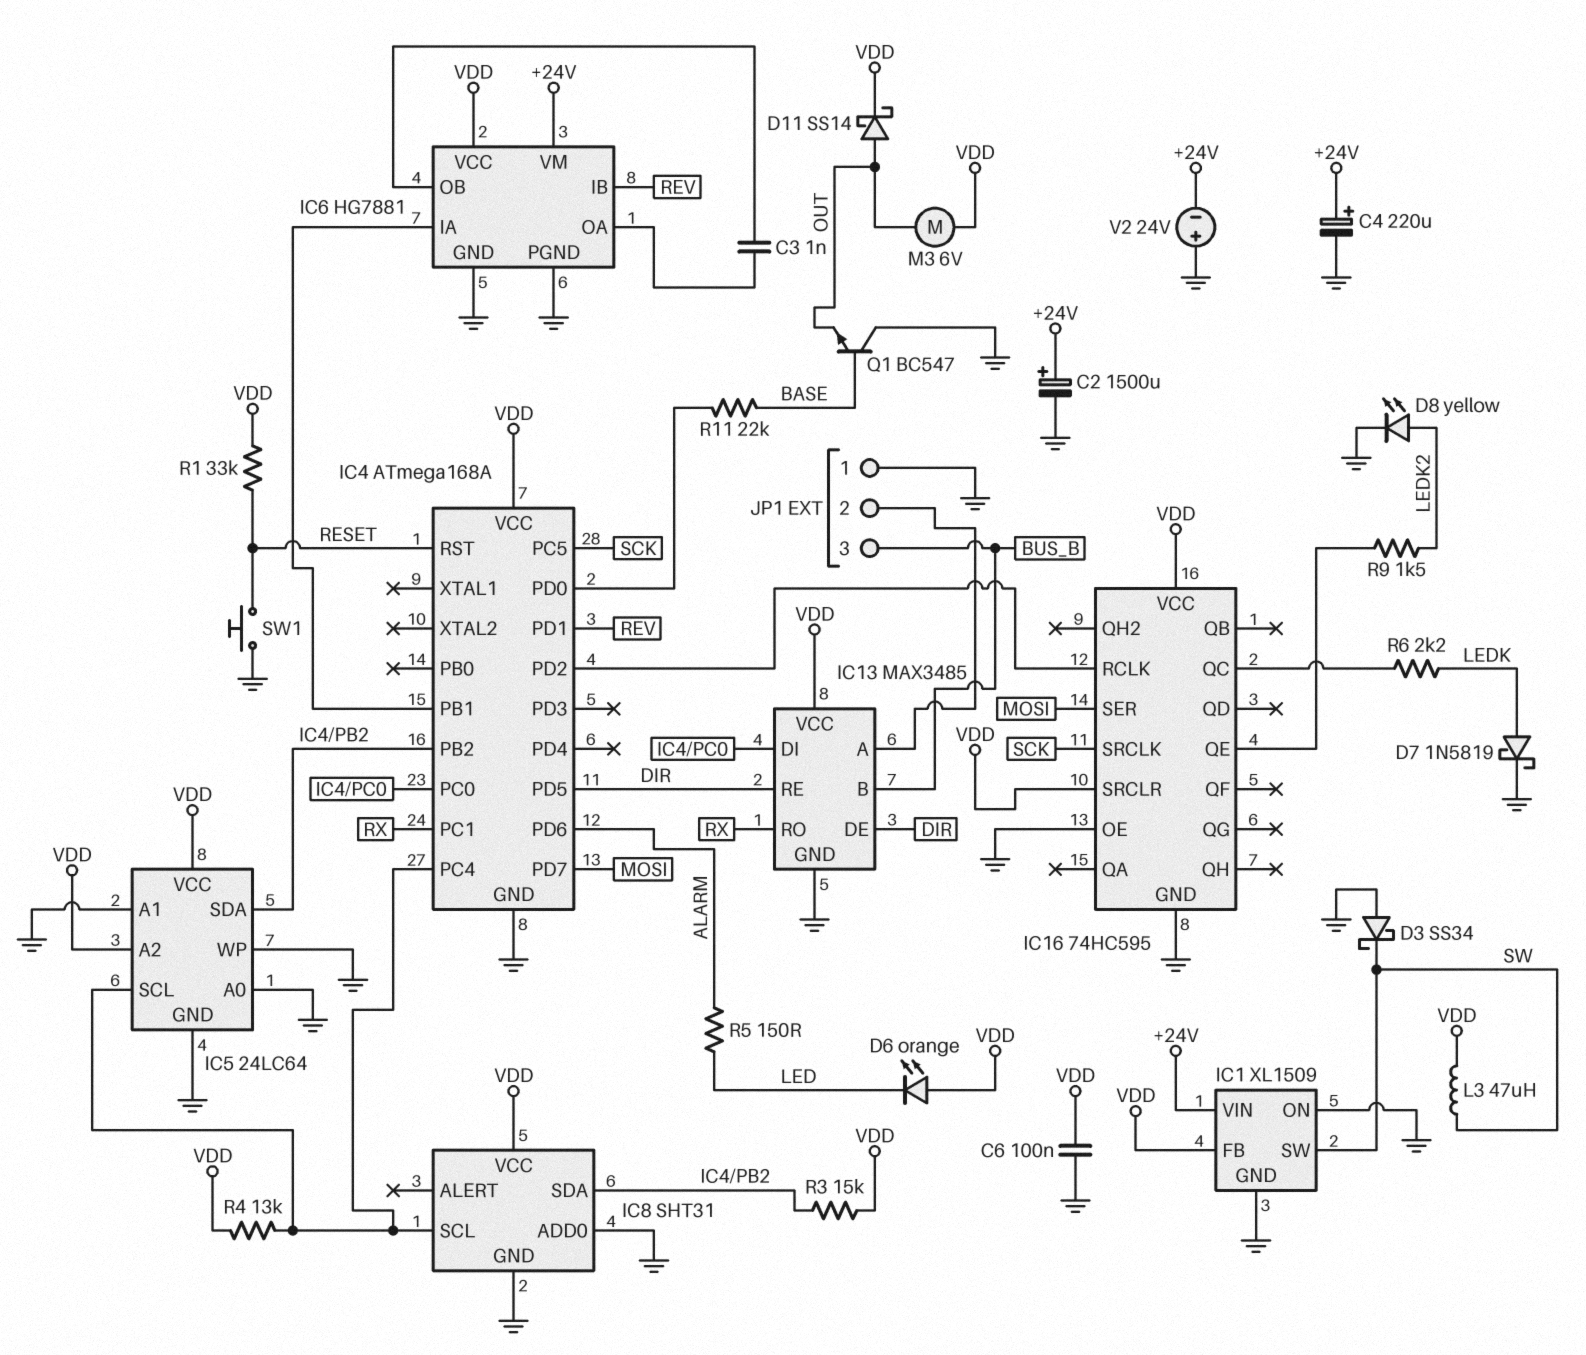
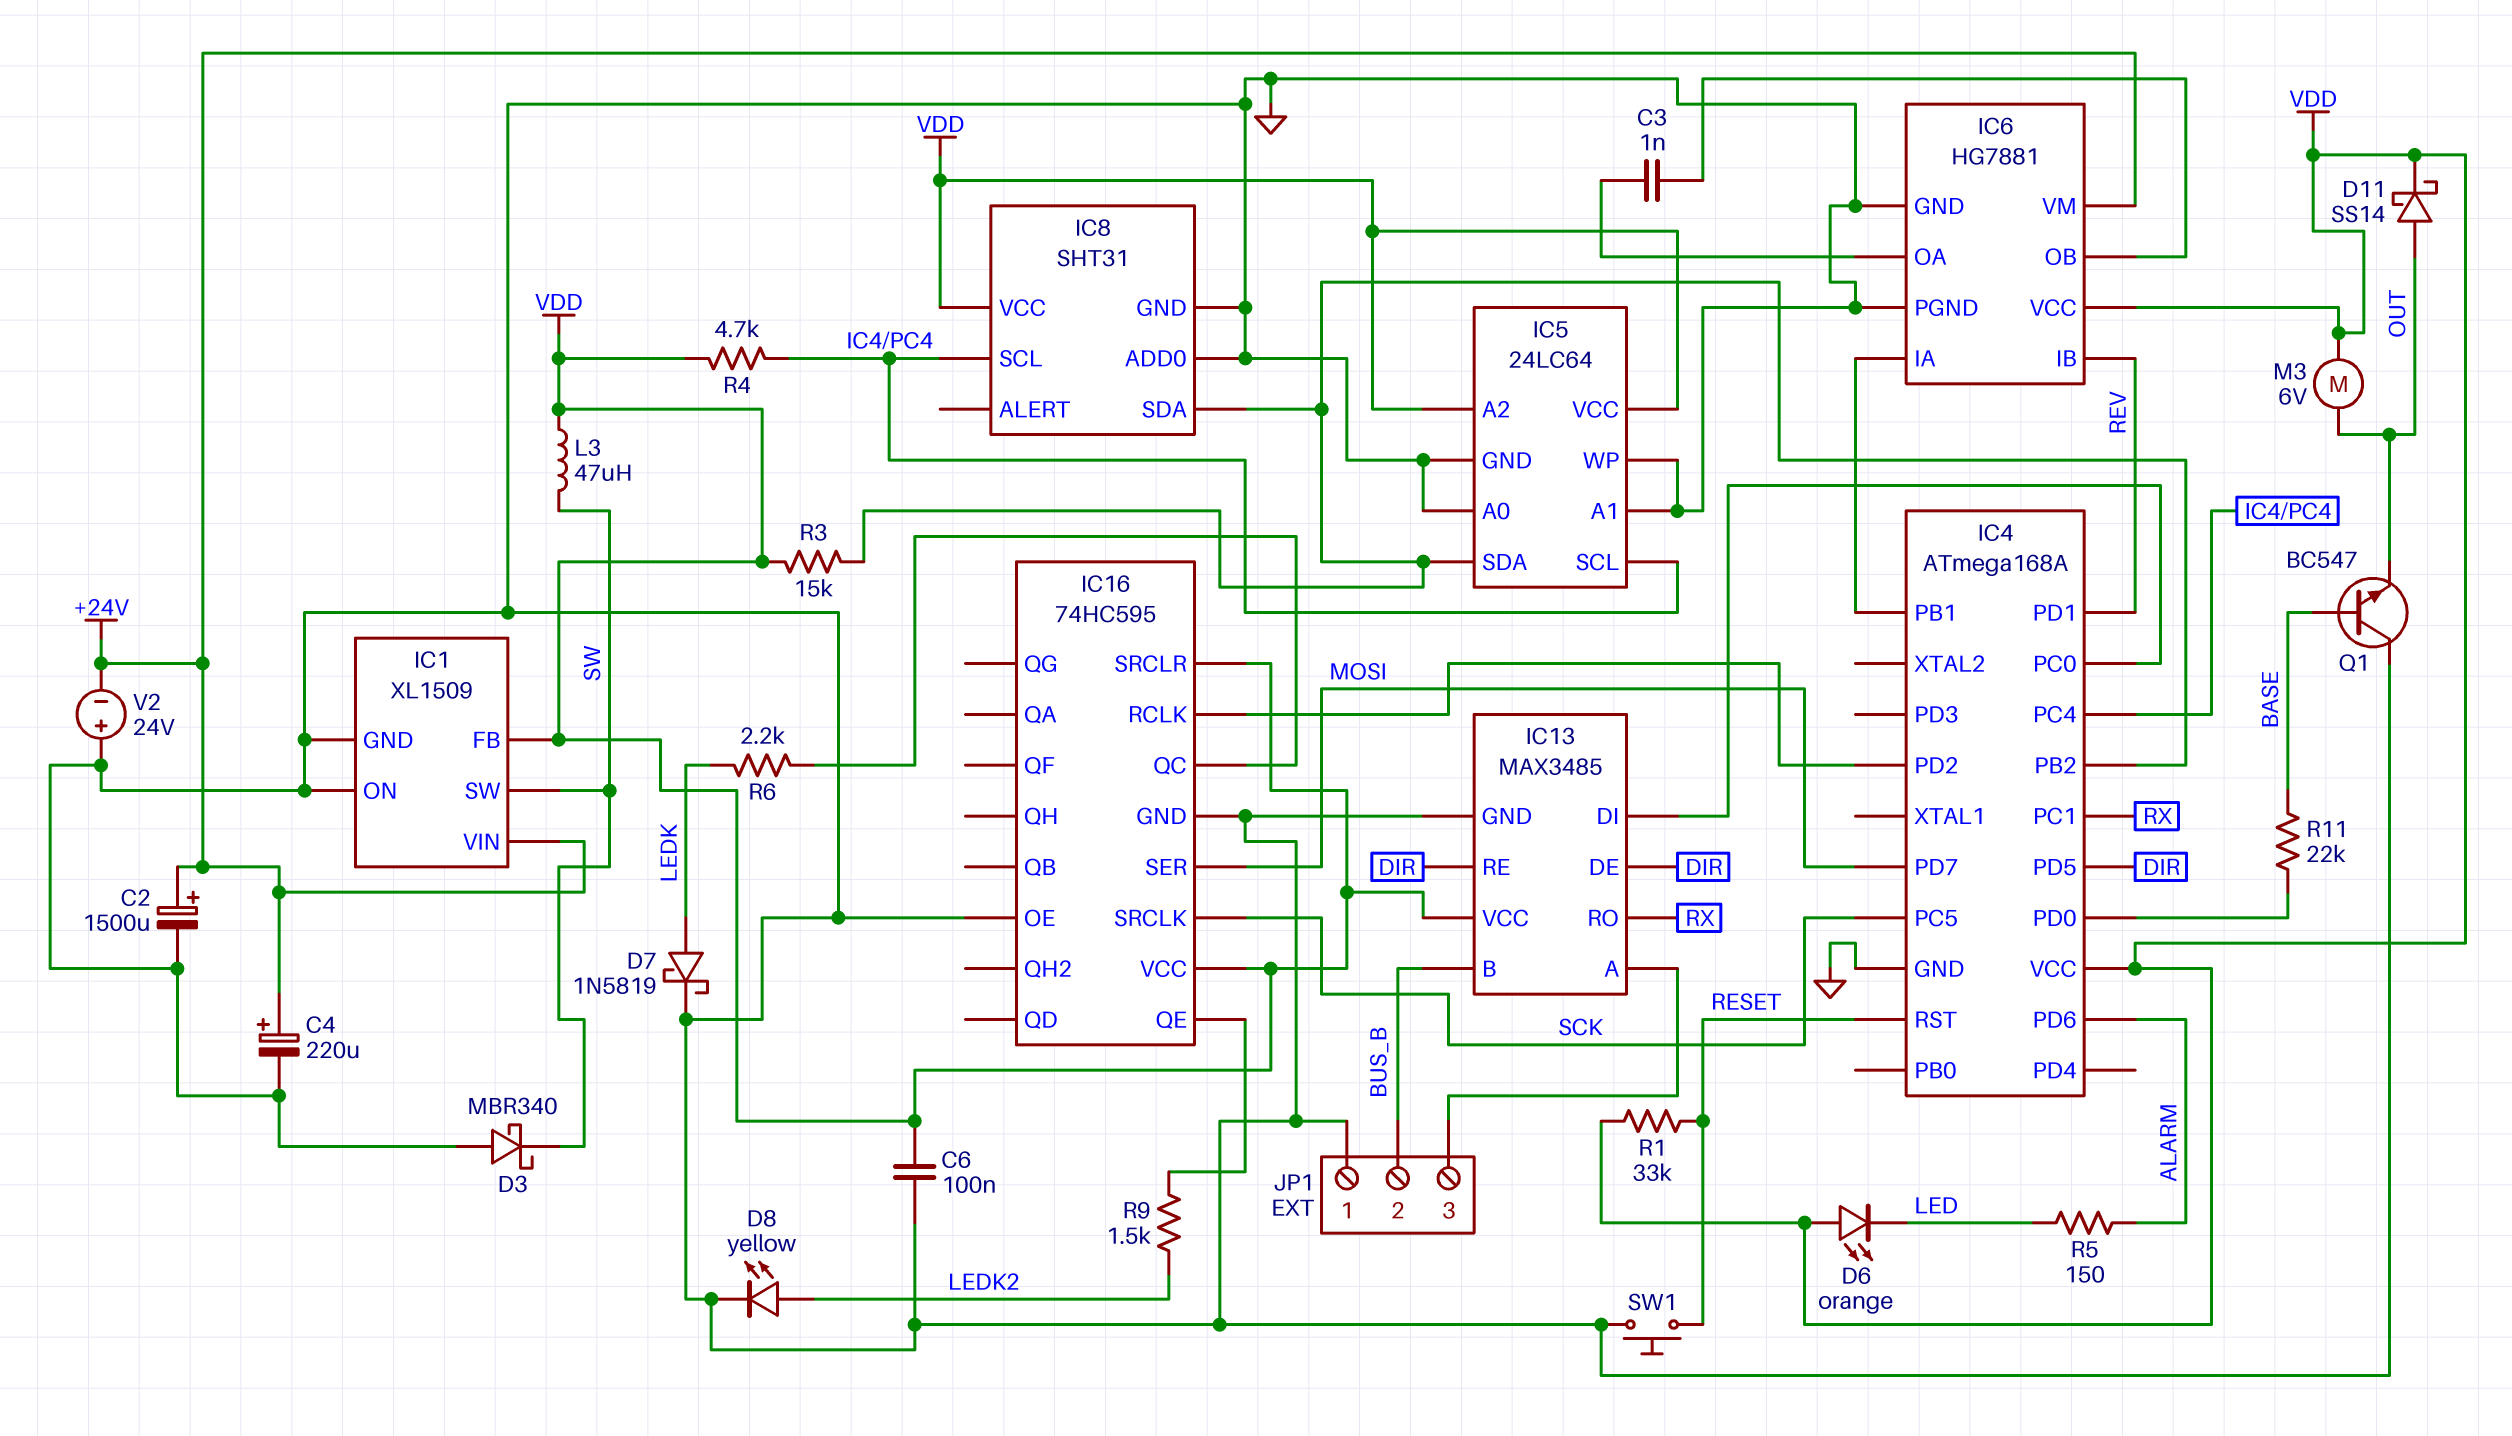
D3: schottky SS34 (A GND, K SW) -> schottky MBR340 (A GND, K SW)
JP1 pin 2: IC13/A -> BUS_B
JP1 pin 3: BUS_B -> IC13/A
R4: 13k (IC4/PC4, VDD) -> 4.7k (IC4/PC4, VDD)

